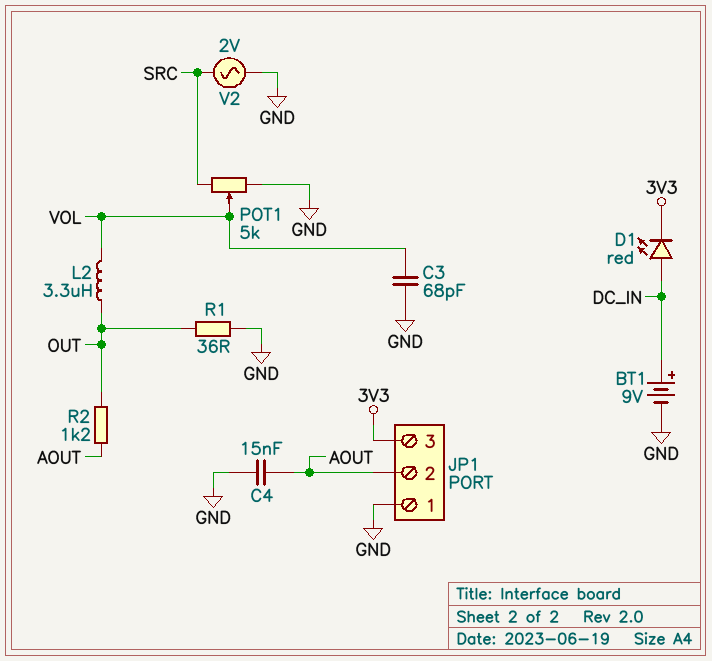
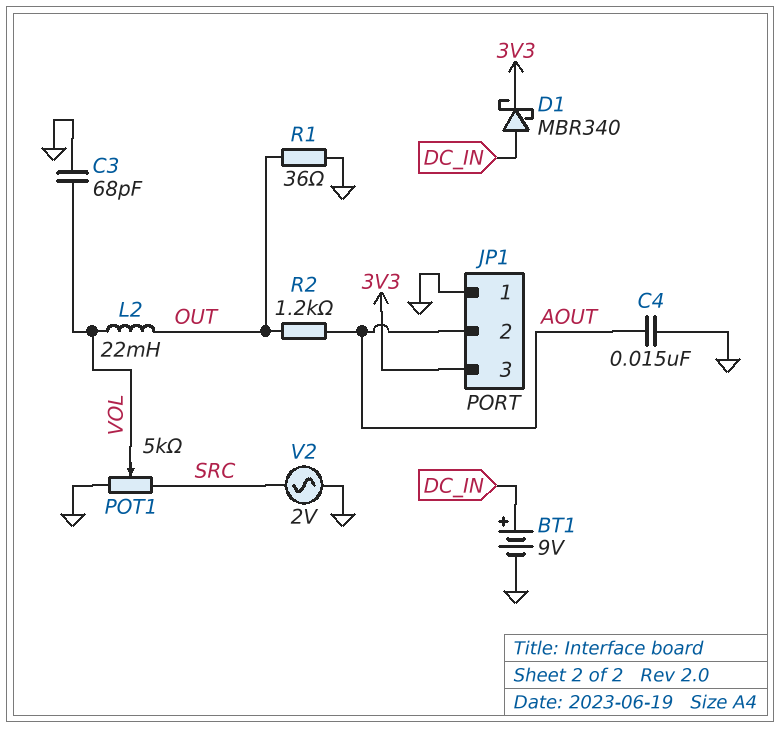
D1: LED red (A DC_IN, K 3V3) -> schottky MBR340 (A DC_IN, K 3V3)
L2: 3.3uH (OUT, VOL) -> 22mH (OUT, VOL)

